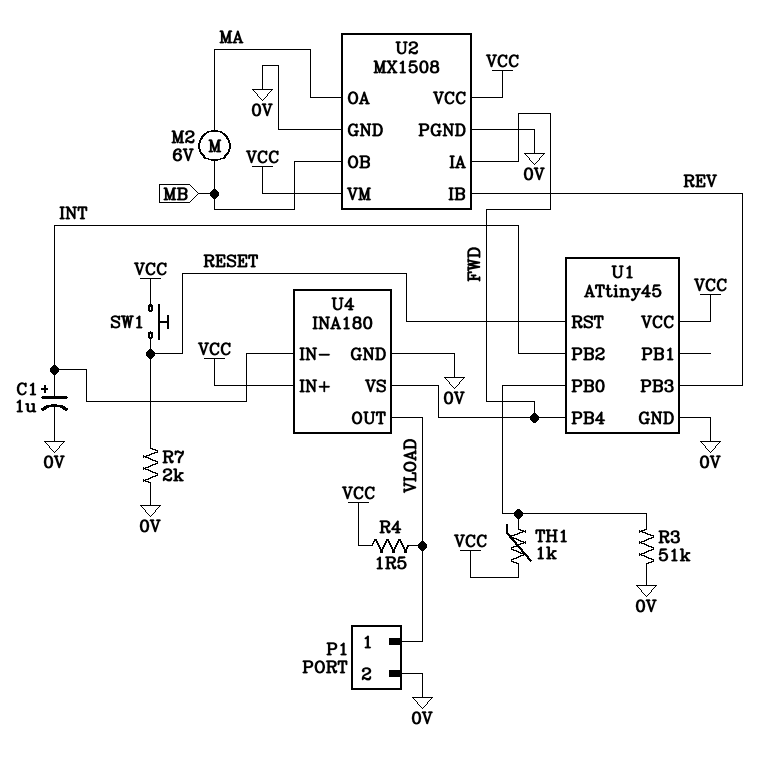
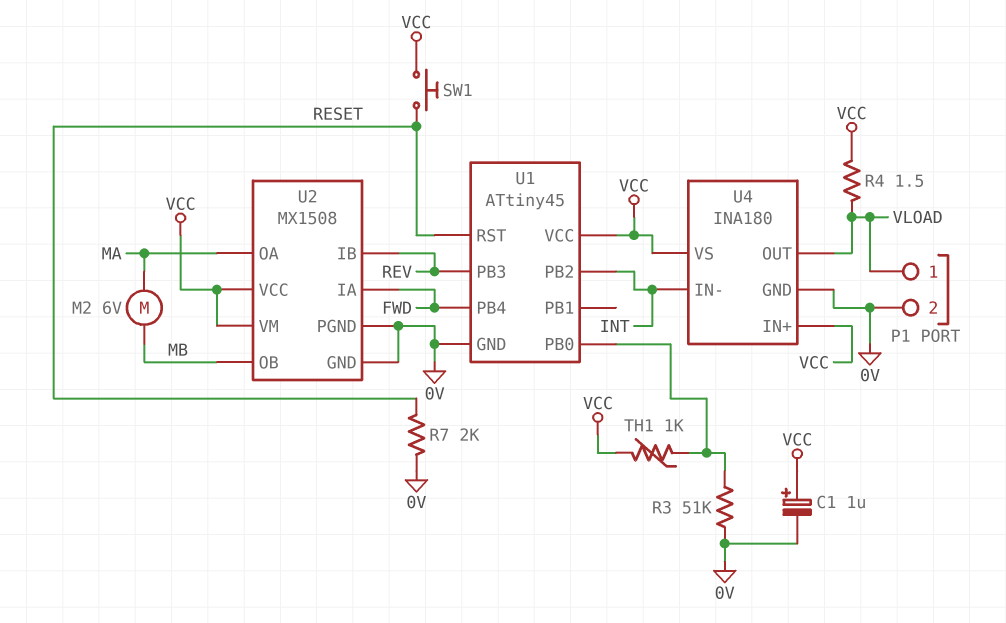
C1: 1uF (plus INT, minus 0V) -> 1uF (plus VCC, minus 0V)
U4 pin VS: FWD -> VCC

